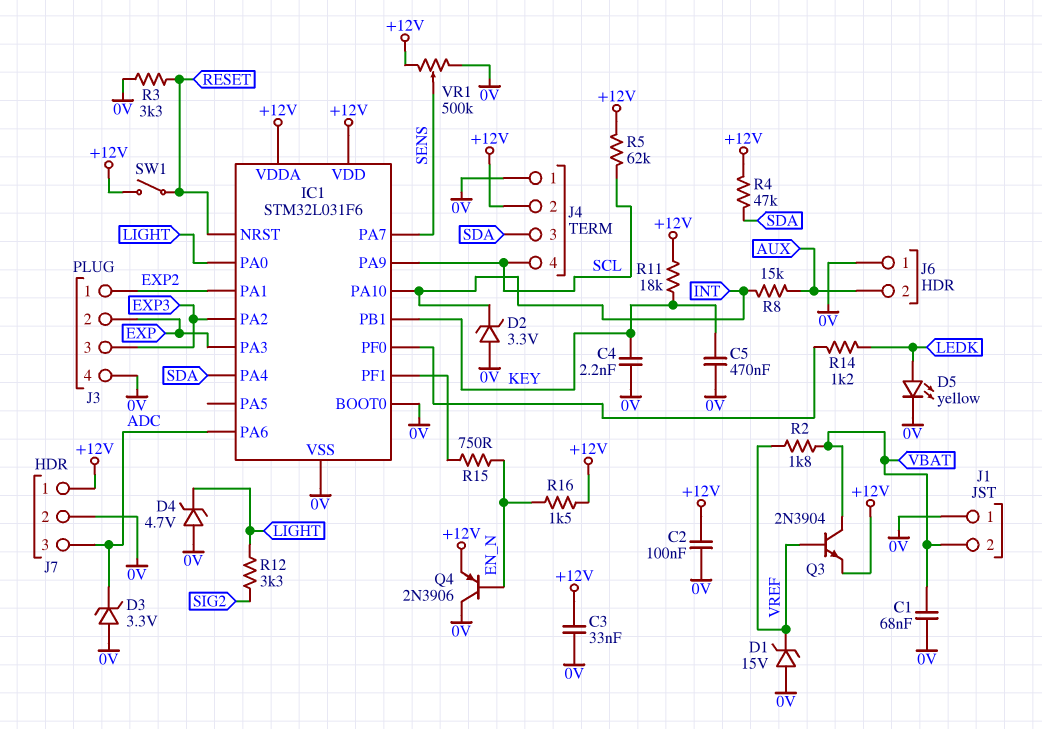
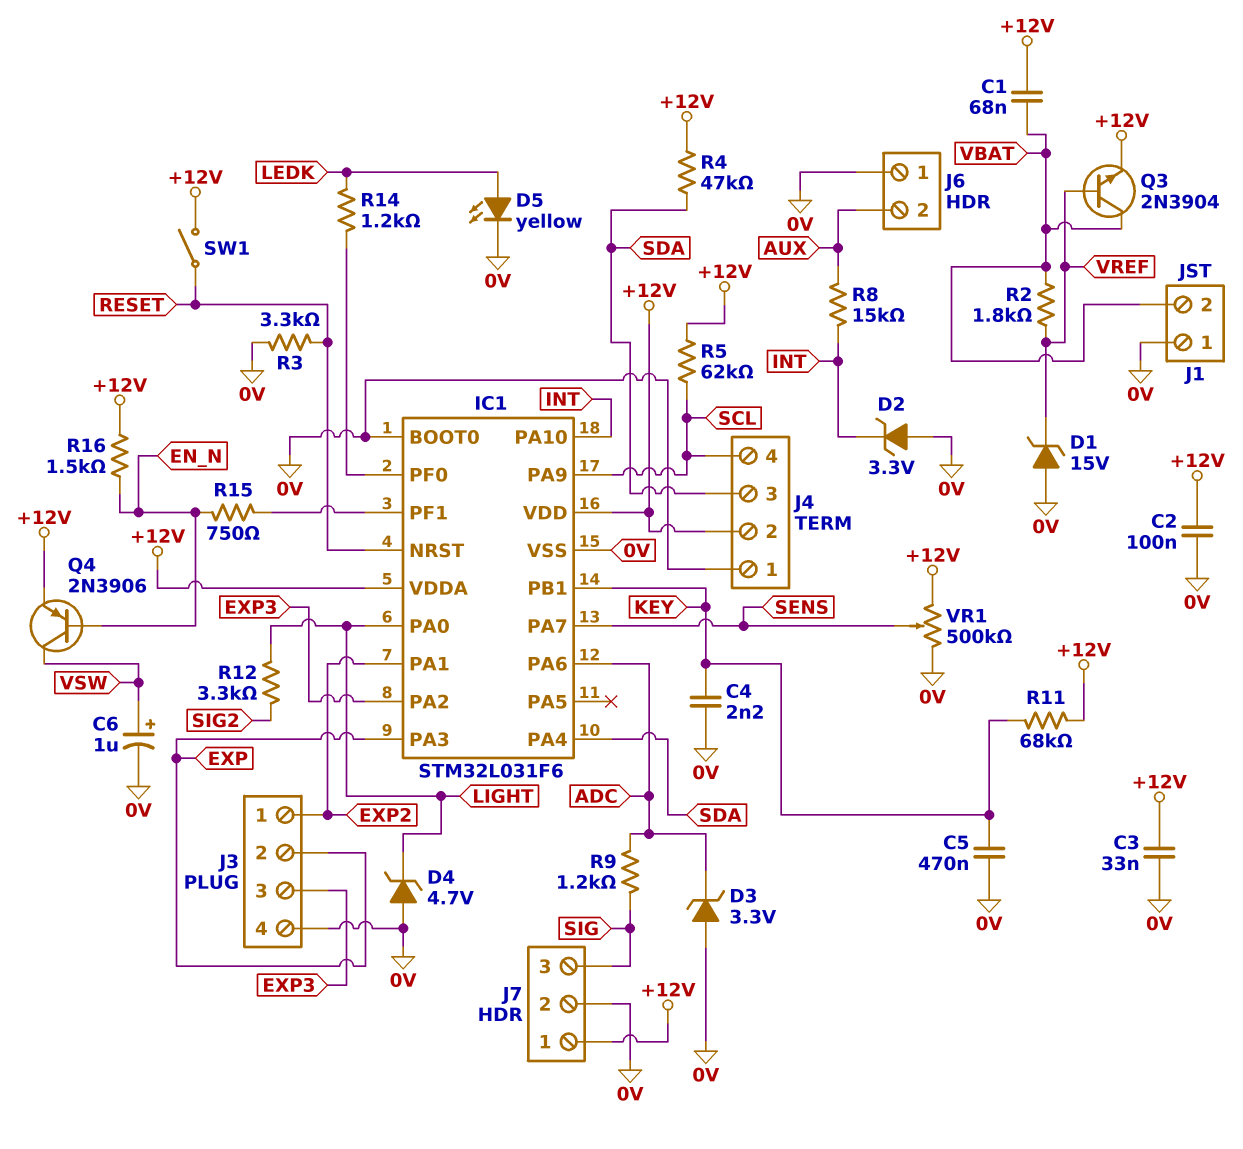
C1: 68nF (0V, VBAT) -> 68nF (+12V, VBAT)
C6: none -> 1uF (plus VSW, minus 0V)
J7 pin 3: ADC -> SIG
Q4: PNP 2N3906 (B EN_N, C 0V, E +12V) -> PNP 2N3906 (B EN_N, C VSW, E +12V)
R9: none -> 1.2k (ADC, SIG)
R11: 18k (+12V, KEY) -> 68k (+12V, KEY)

